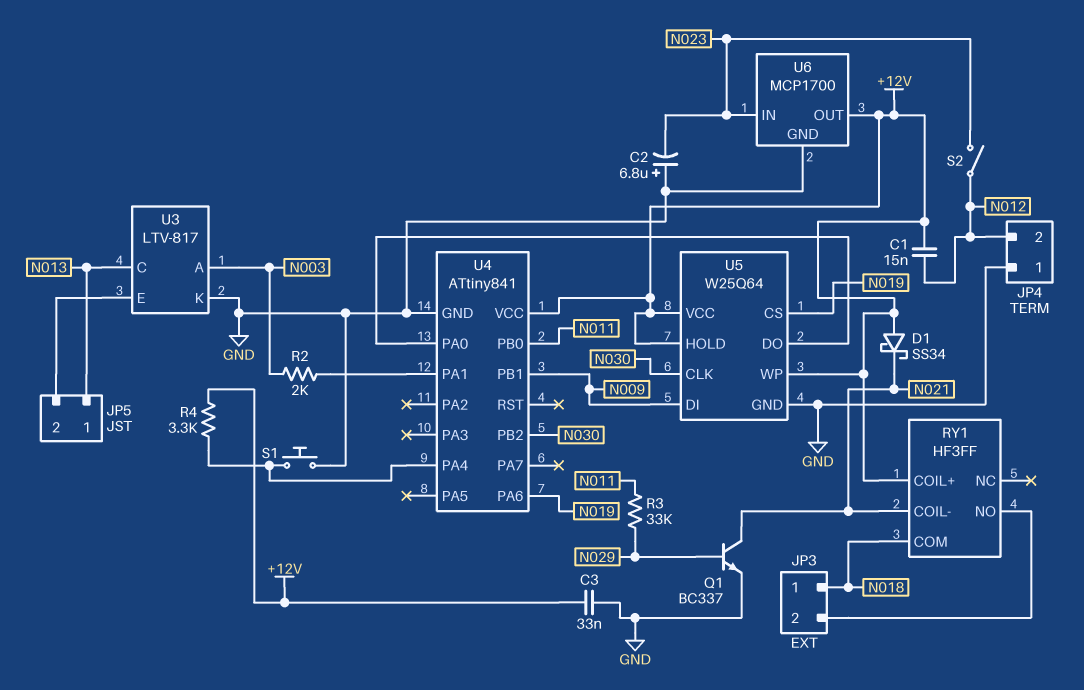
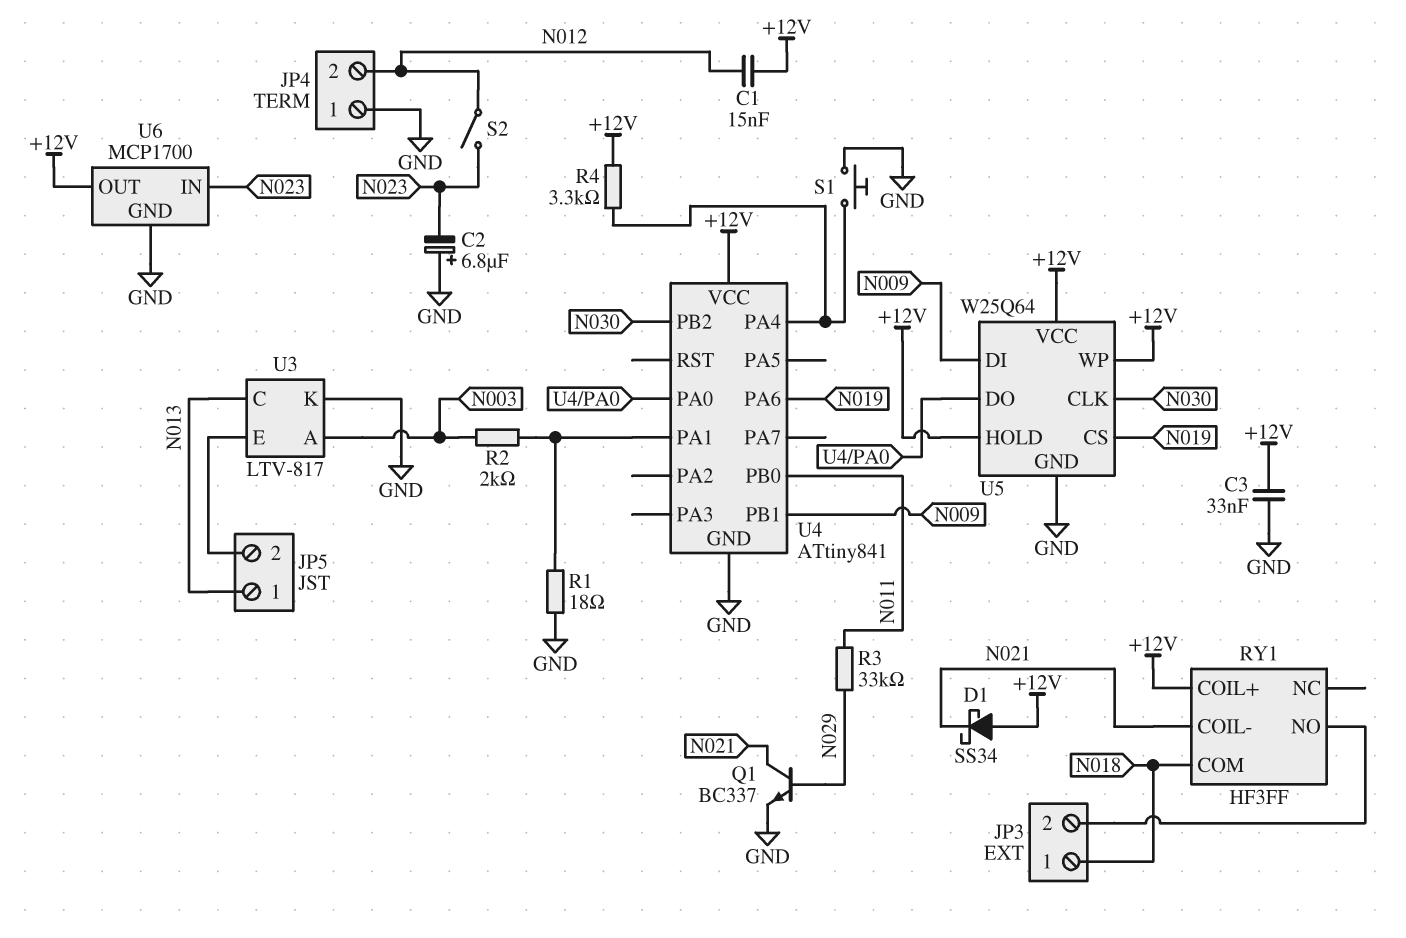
R1: none -> 18 (GND, U4/PA1)

